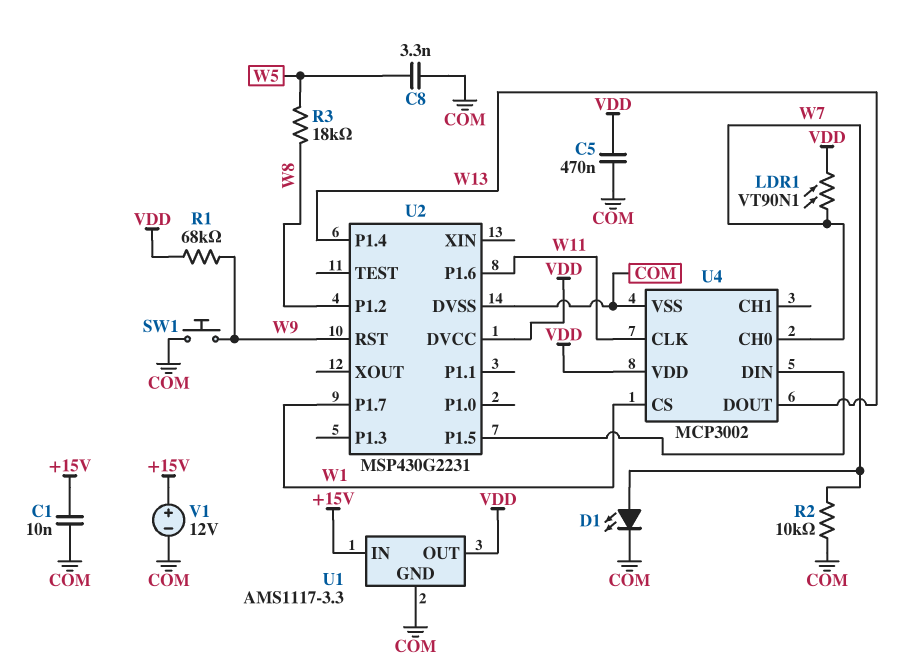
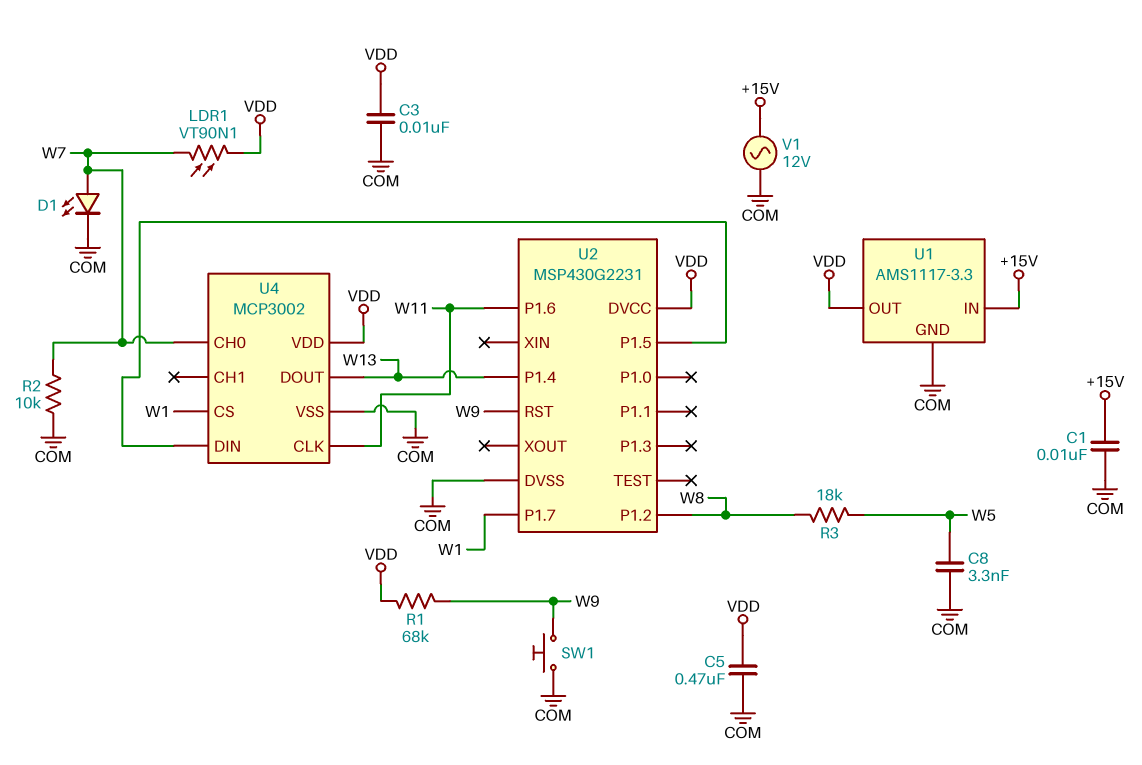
C3: none -> 10nF (COM, VDD)
V1: 12V (plus +15V, minus COM) -> AC 12V (+15V, COM)

